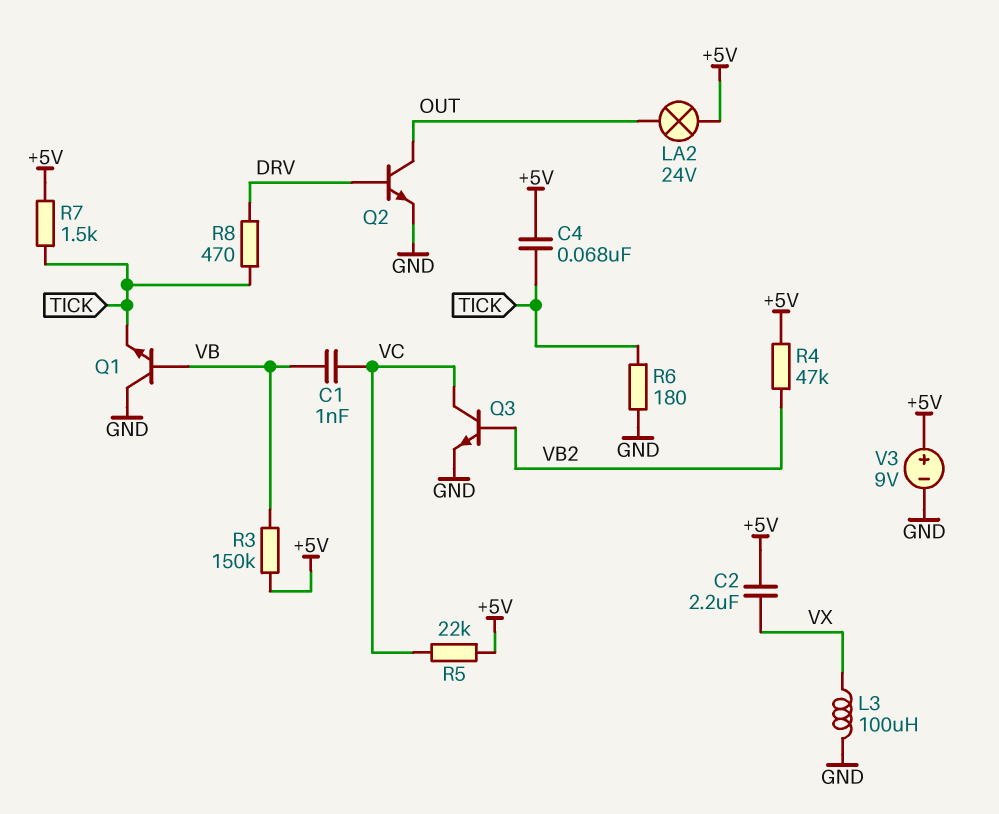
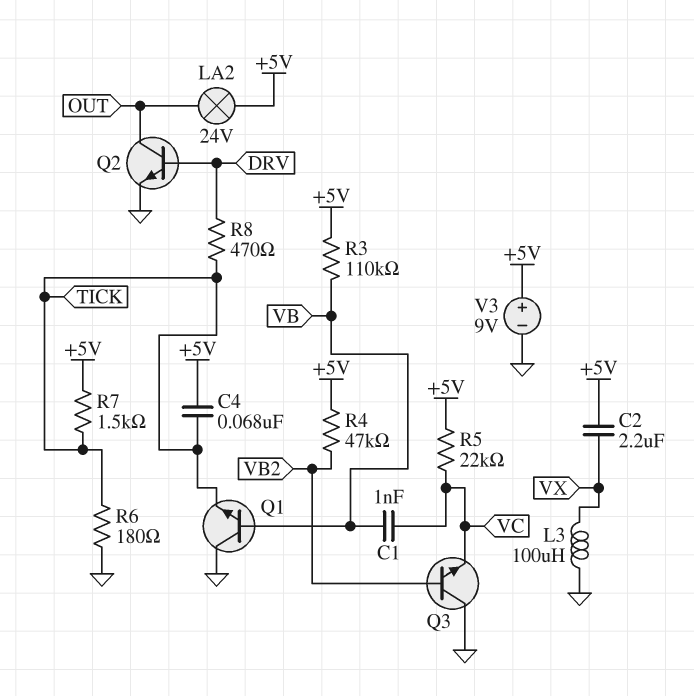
Q3: NPN (B VB2, C VC, E GND) -> NPN (B VB2, C GND, E VC)
R3: 150k (+5V, VB) -> 110k (+5V, VB)

